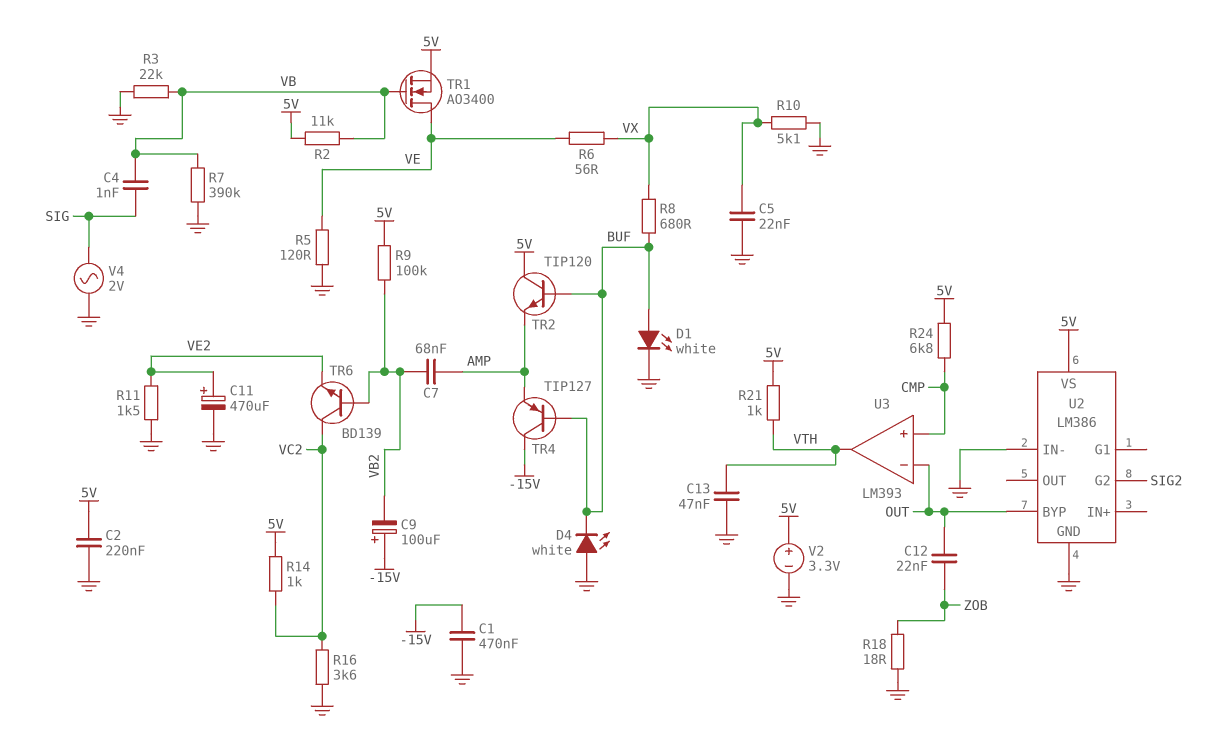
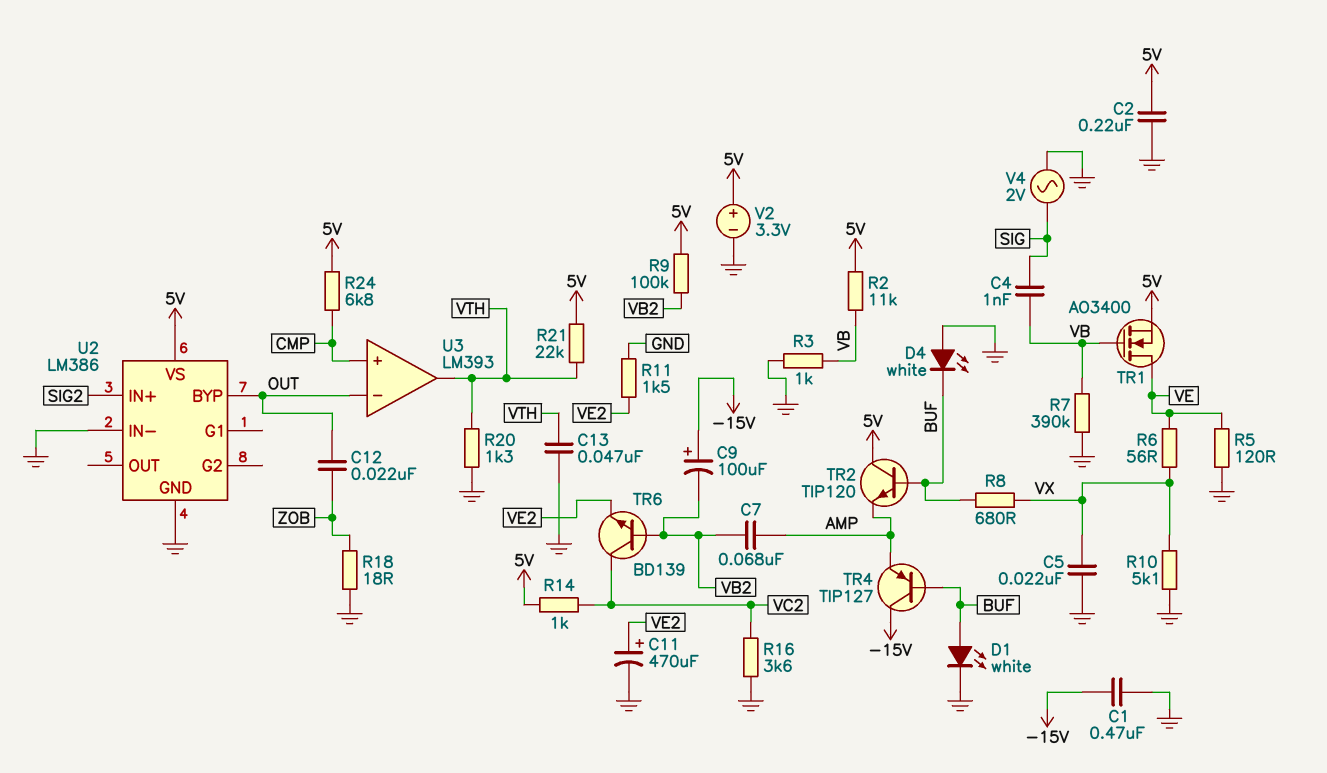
R3: 22k (GND, VB) -> 1k (GND, VB)
R20: none -> 1.3k (GND, VTH)
R21: 1k (5V, VTH) -> 22k (5V, VTH)
U2 pin G2: SIG2 -> none
U2 pin IN+: none -> SIG2

